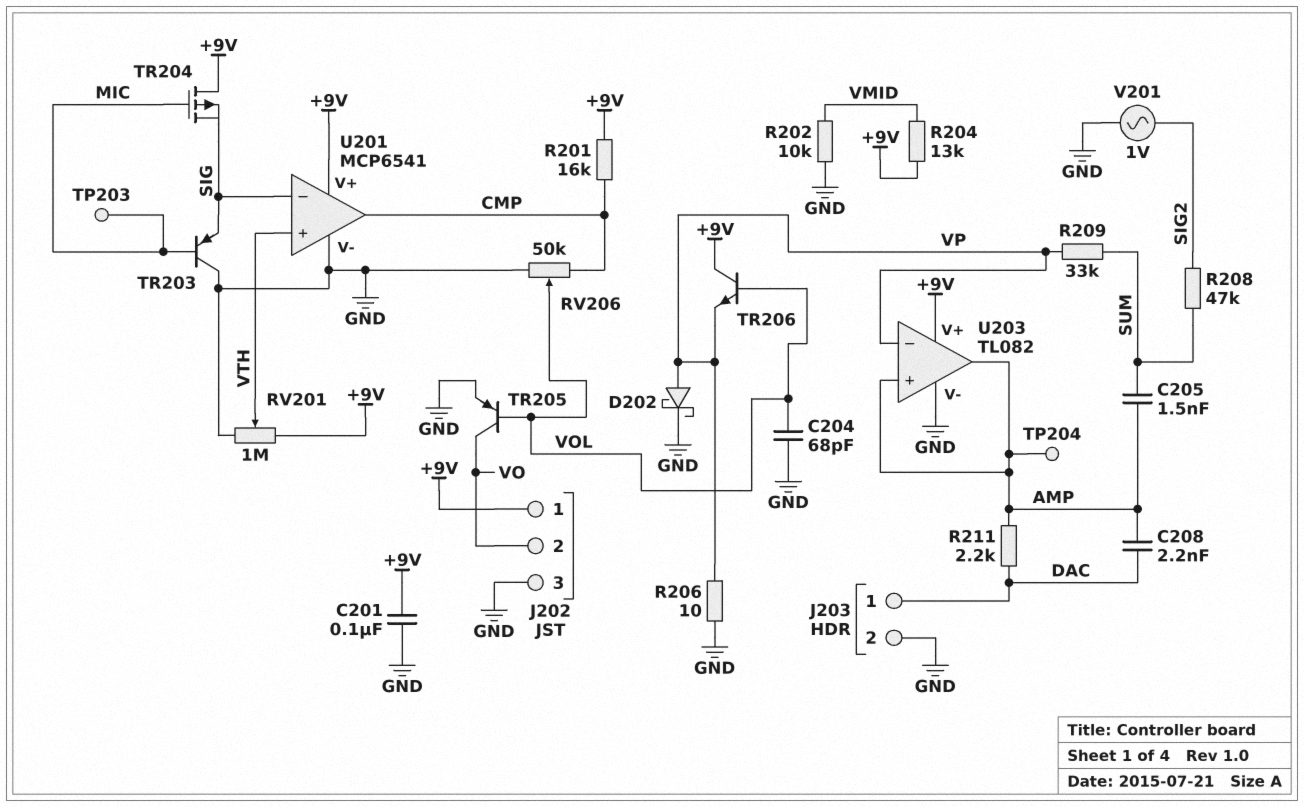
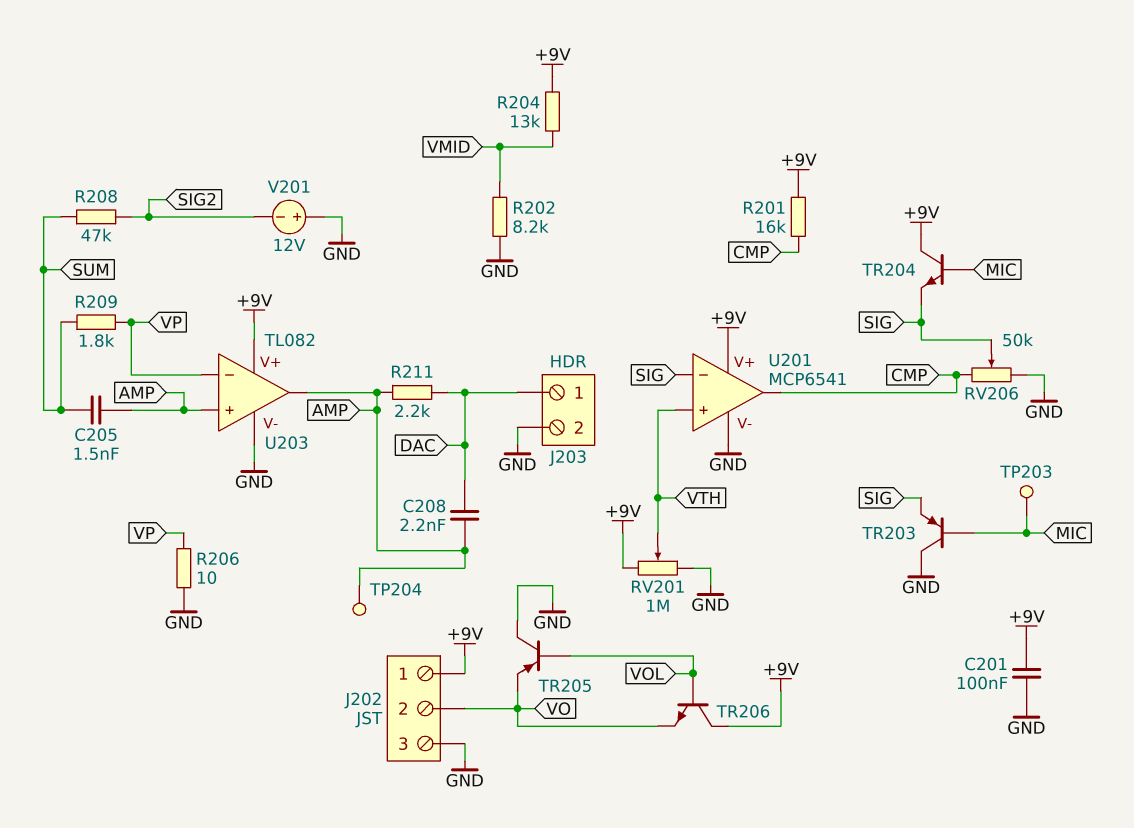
C204: 68pF (GND, VOL) -> none
D202: schottky (A VP, K GND) -> none
R202: 10k (GND, VMID) -> 8.2k (GND, VMID)
R209: 33k (SUM, VP) -> 1.8k (SUM, VP)
RV206: 50k (CMP, GND, wiper VOL) -> 50k (CMP, GND, wiper SIG)
TR204: PMOS (G MIC, D +9V, S SIG) -> NPN (B MIC, C +9V, E SIG)
TR205: PNP (B VOL, C VO, E GND) -> PNP (B VOL, C GND, E VO)
TR206: NPN (B VOL, C +9V, E VP) -> NPN (B VOL, C +9V, E VO)
V201: AC 1V (GND, SIG2) -> 12V (plus GND, minus SIG2)

